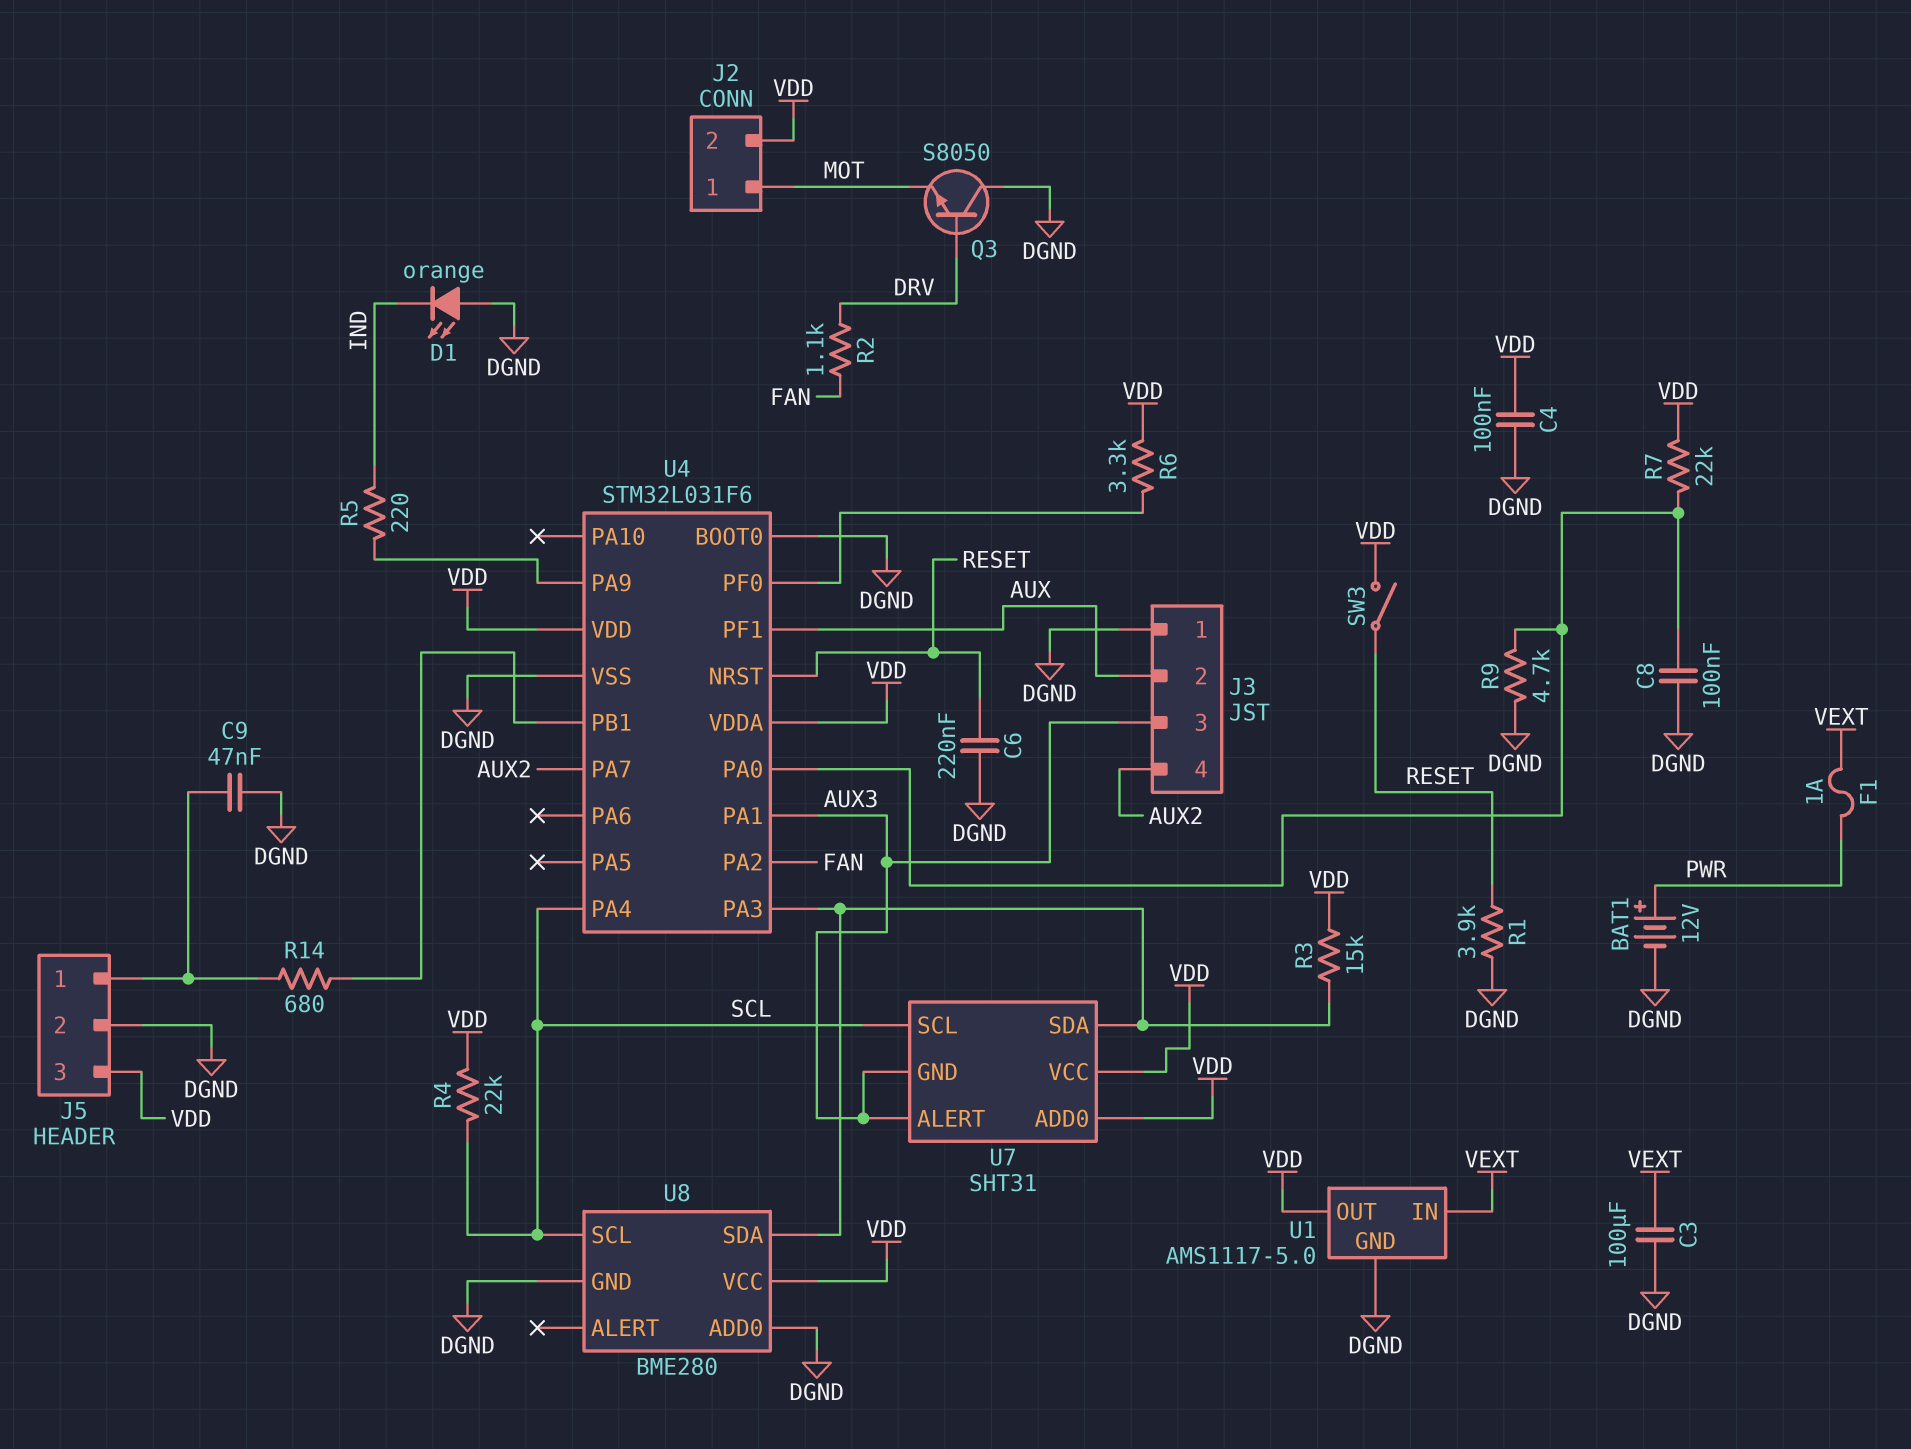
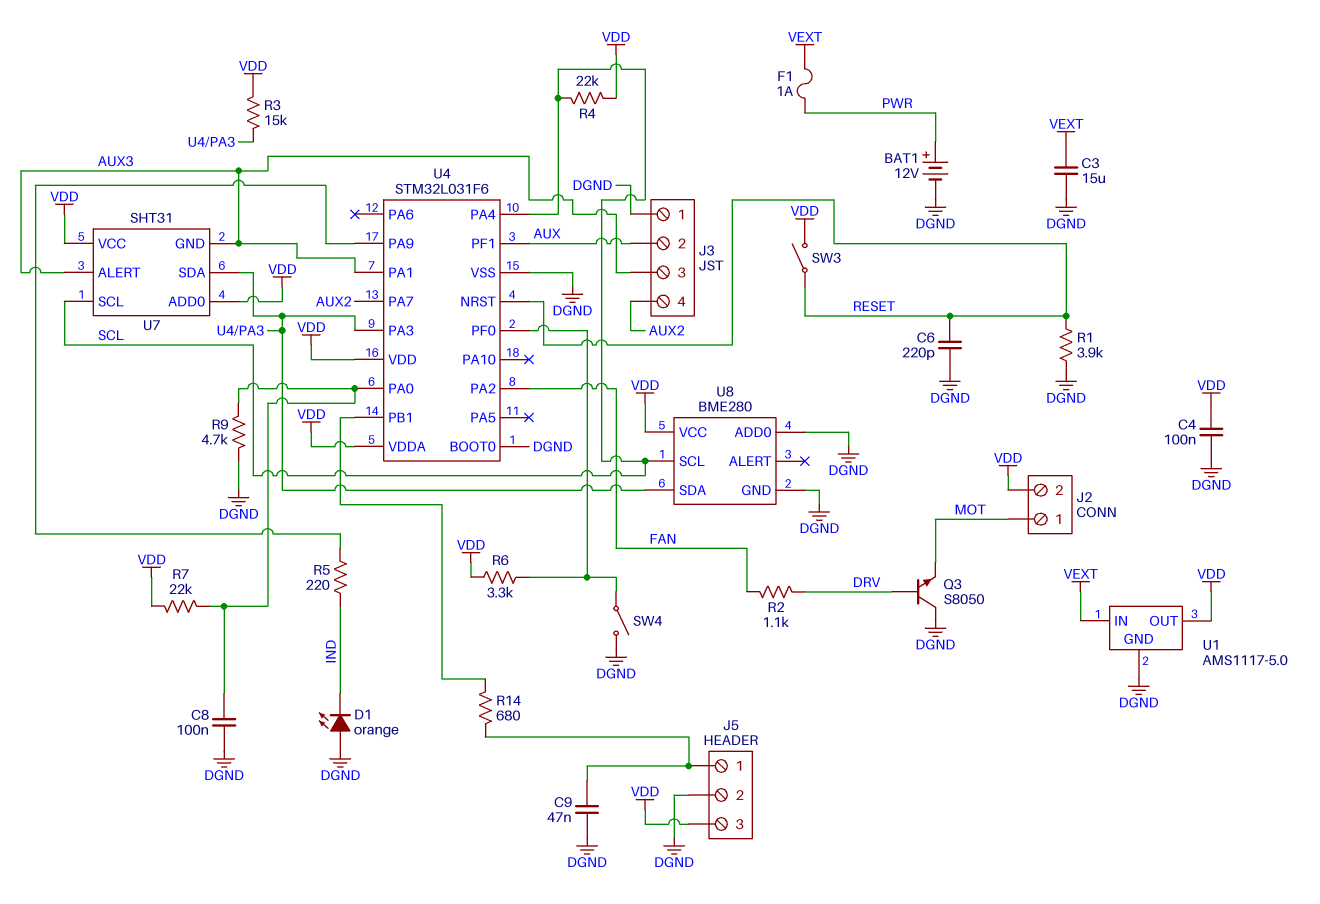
C3: 100uF (DGND, VEXT) -> 15uF (DGND, VEXT)
C6: 220nF (DGND, RESET) -> 220pF (DGND, RESET)
SW4: none -> switch (DGND, U4/PF0)

